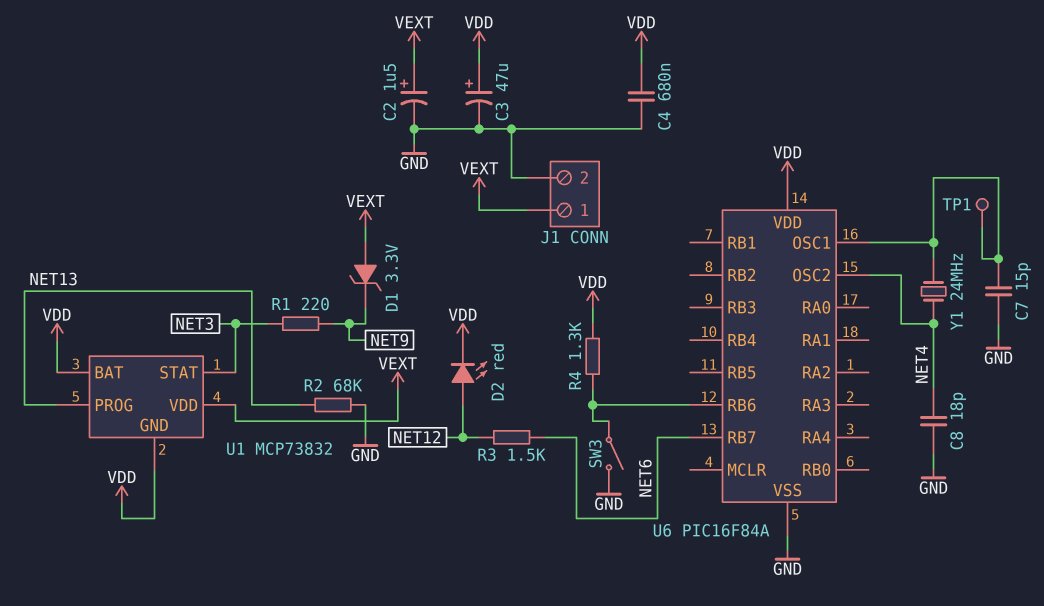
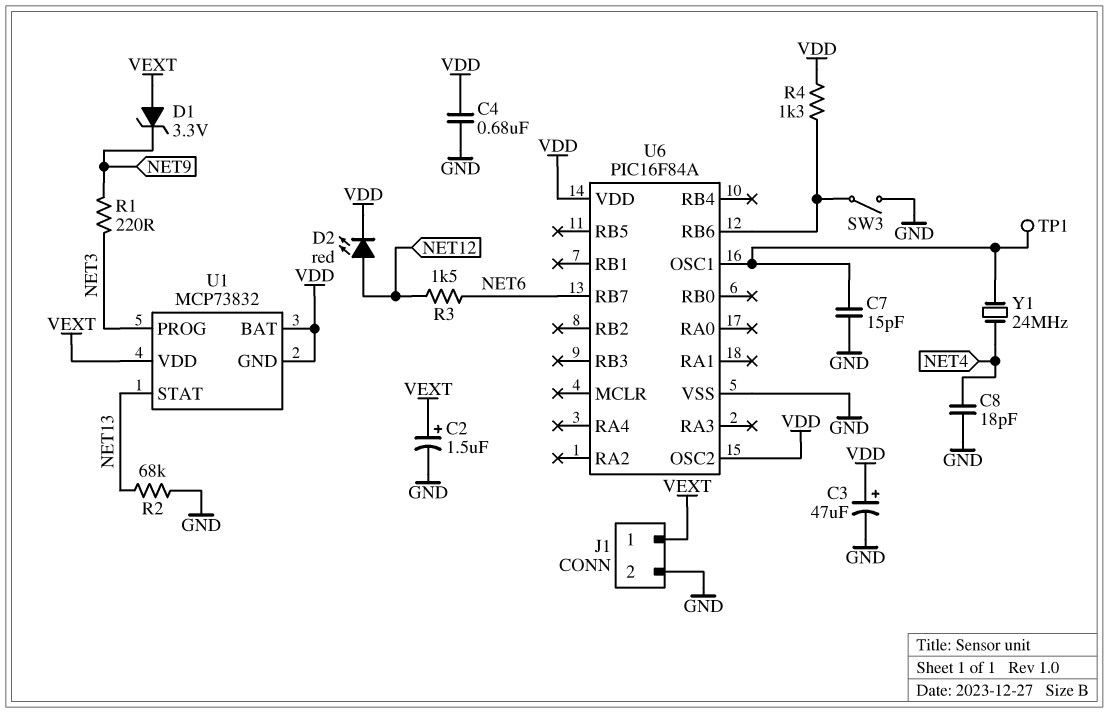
U1 pin PROG: NET13 -> NET3
U1 pin STAT: NET3 -> NET13
U6 pin OSC2: NET4 -> VDD

